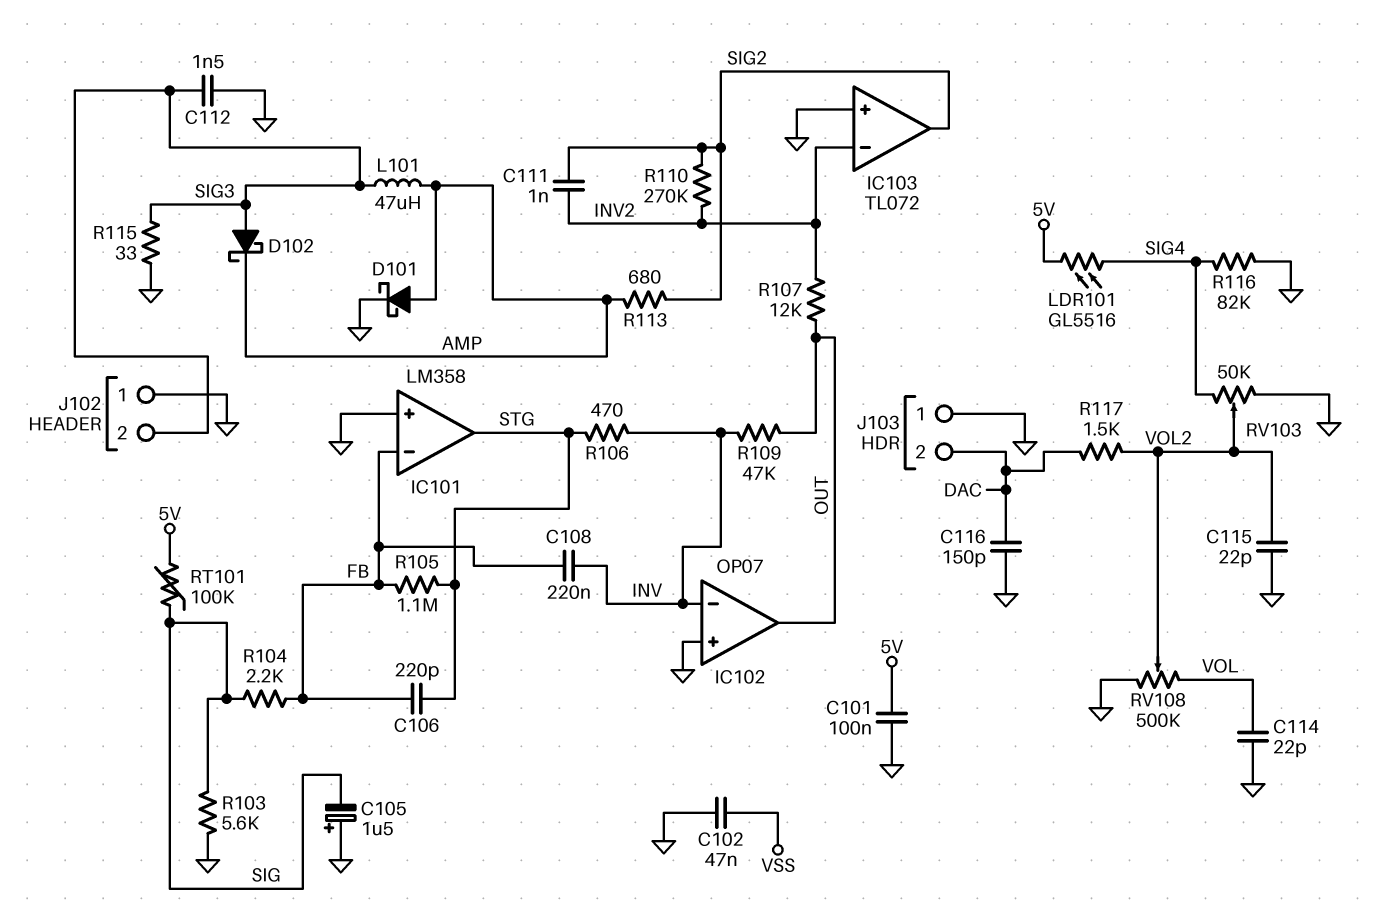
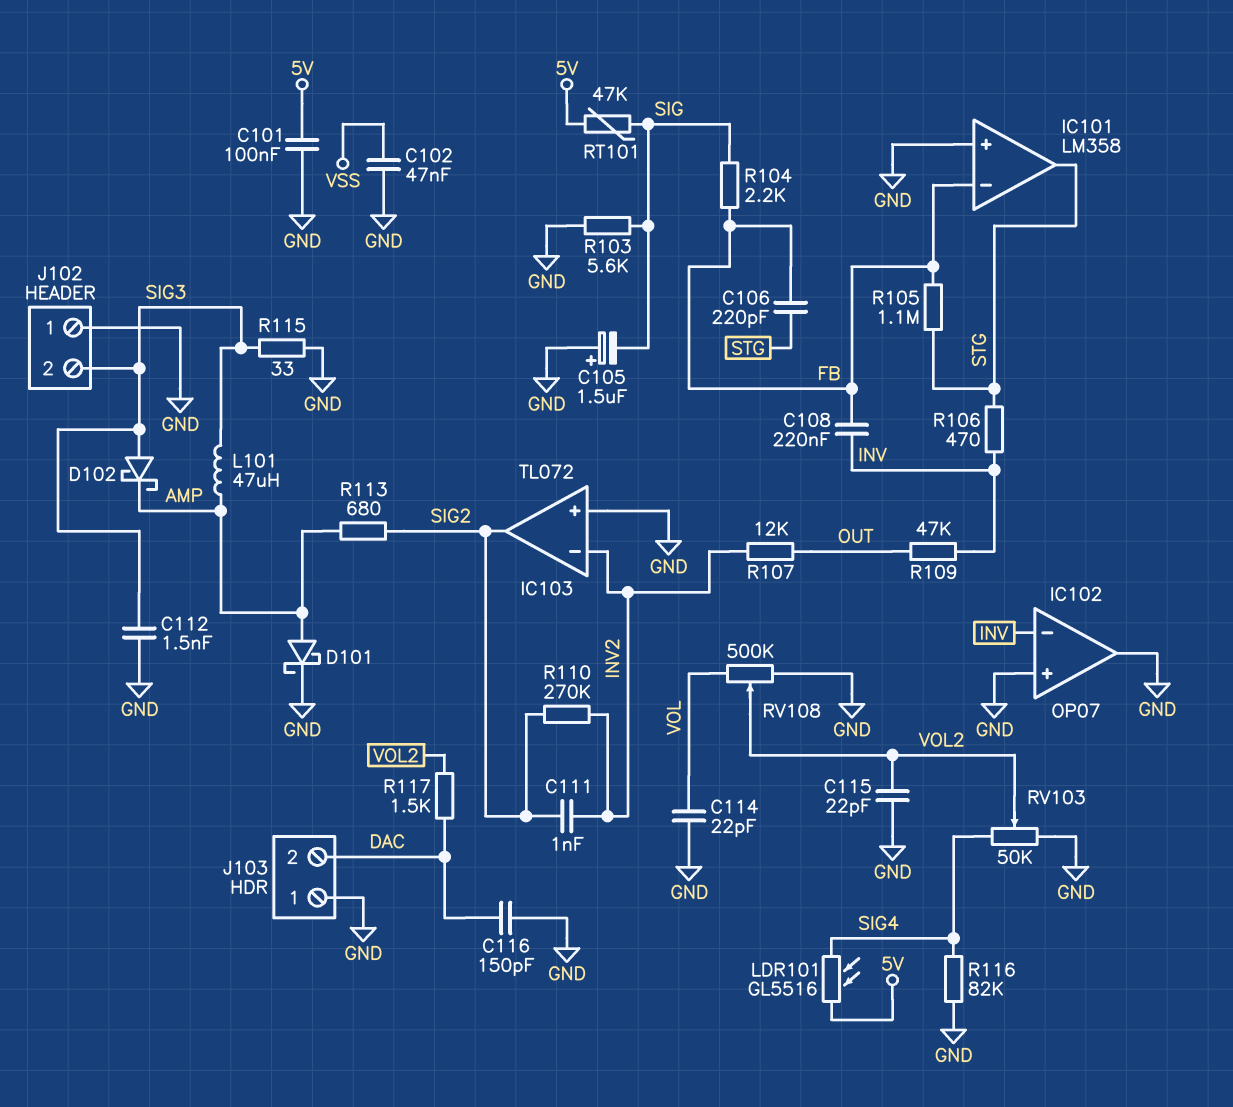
IC102 pin out: OUT -> GND
RT101: 100k (5V, SIG) -> 47k (5V, SIG)

